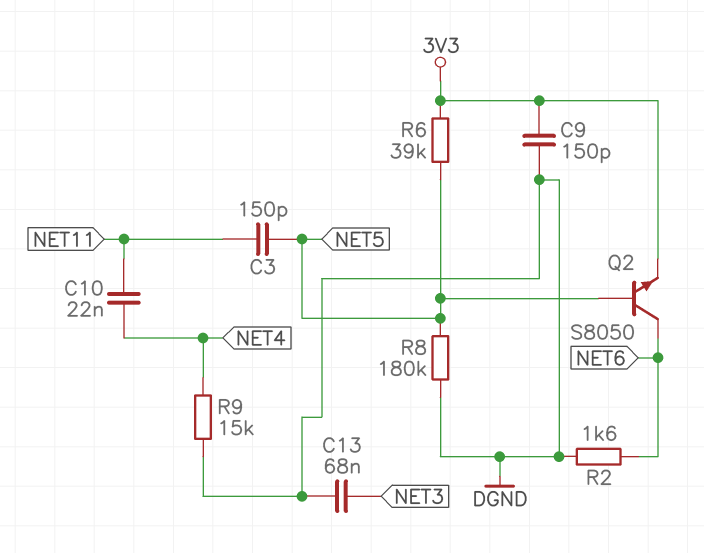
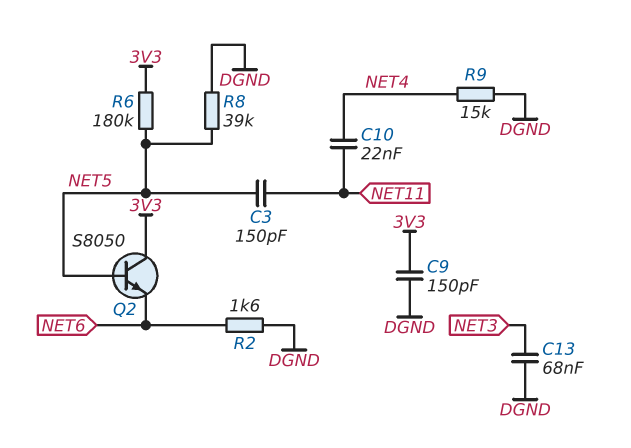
Q2: NPN S8050 (B NET5, C NET6, E 3V3) -> NPN S8050 (B NET5, C 3V3, E NET6)
R6: 39k (3V3, NET5) -> 180k (3V3, NET5)
R8: 180k (DGND, NET5) -> 39k (DGND, NET5)

